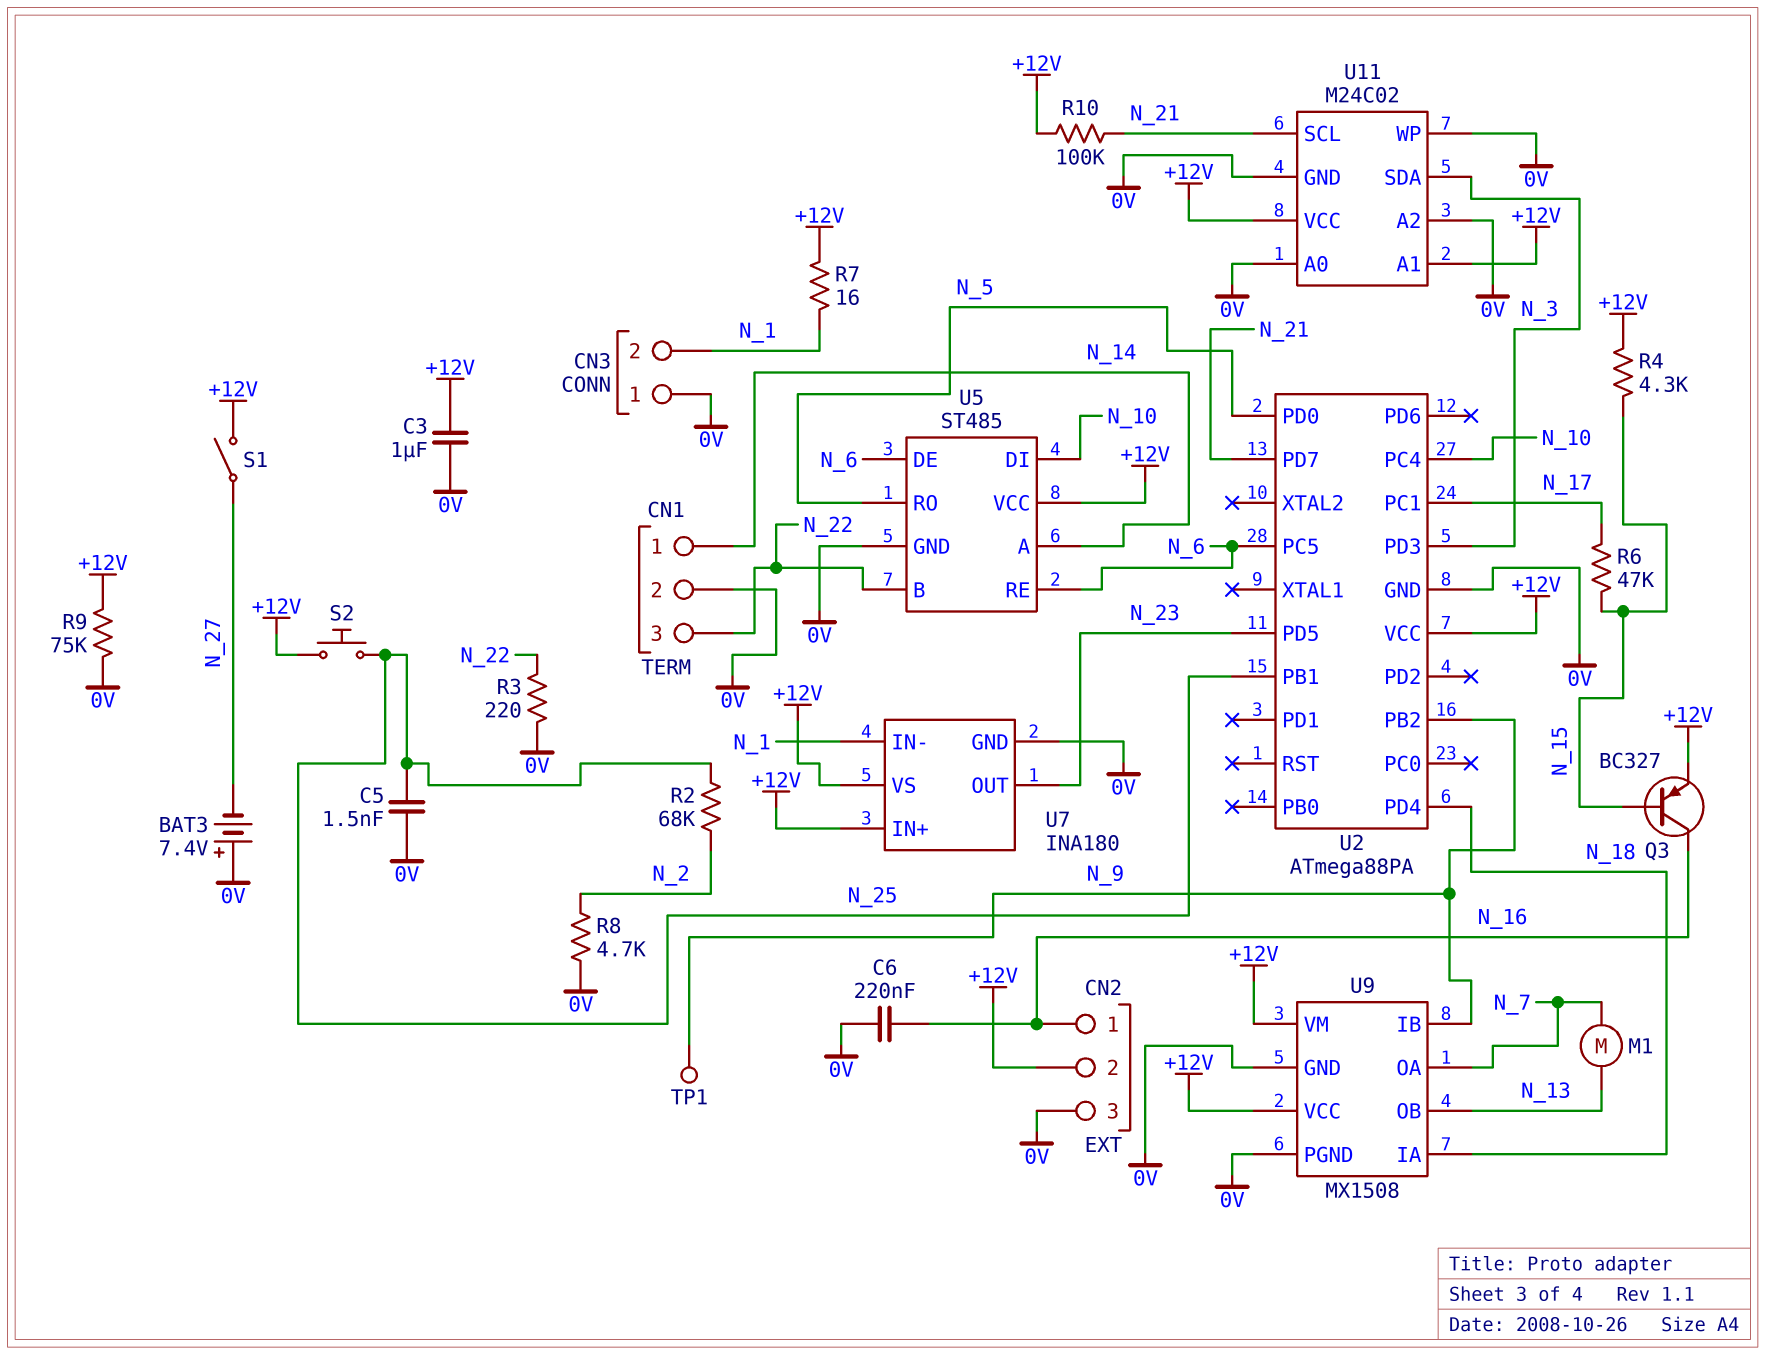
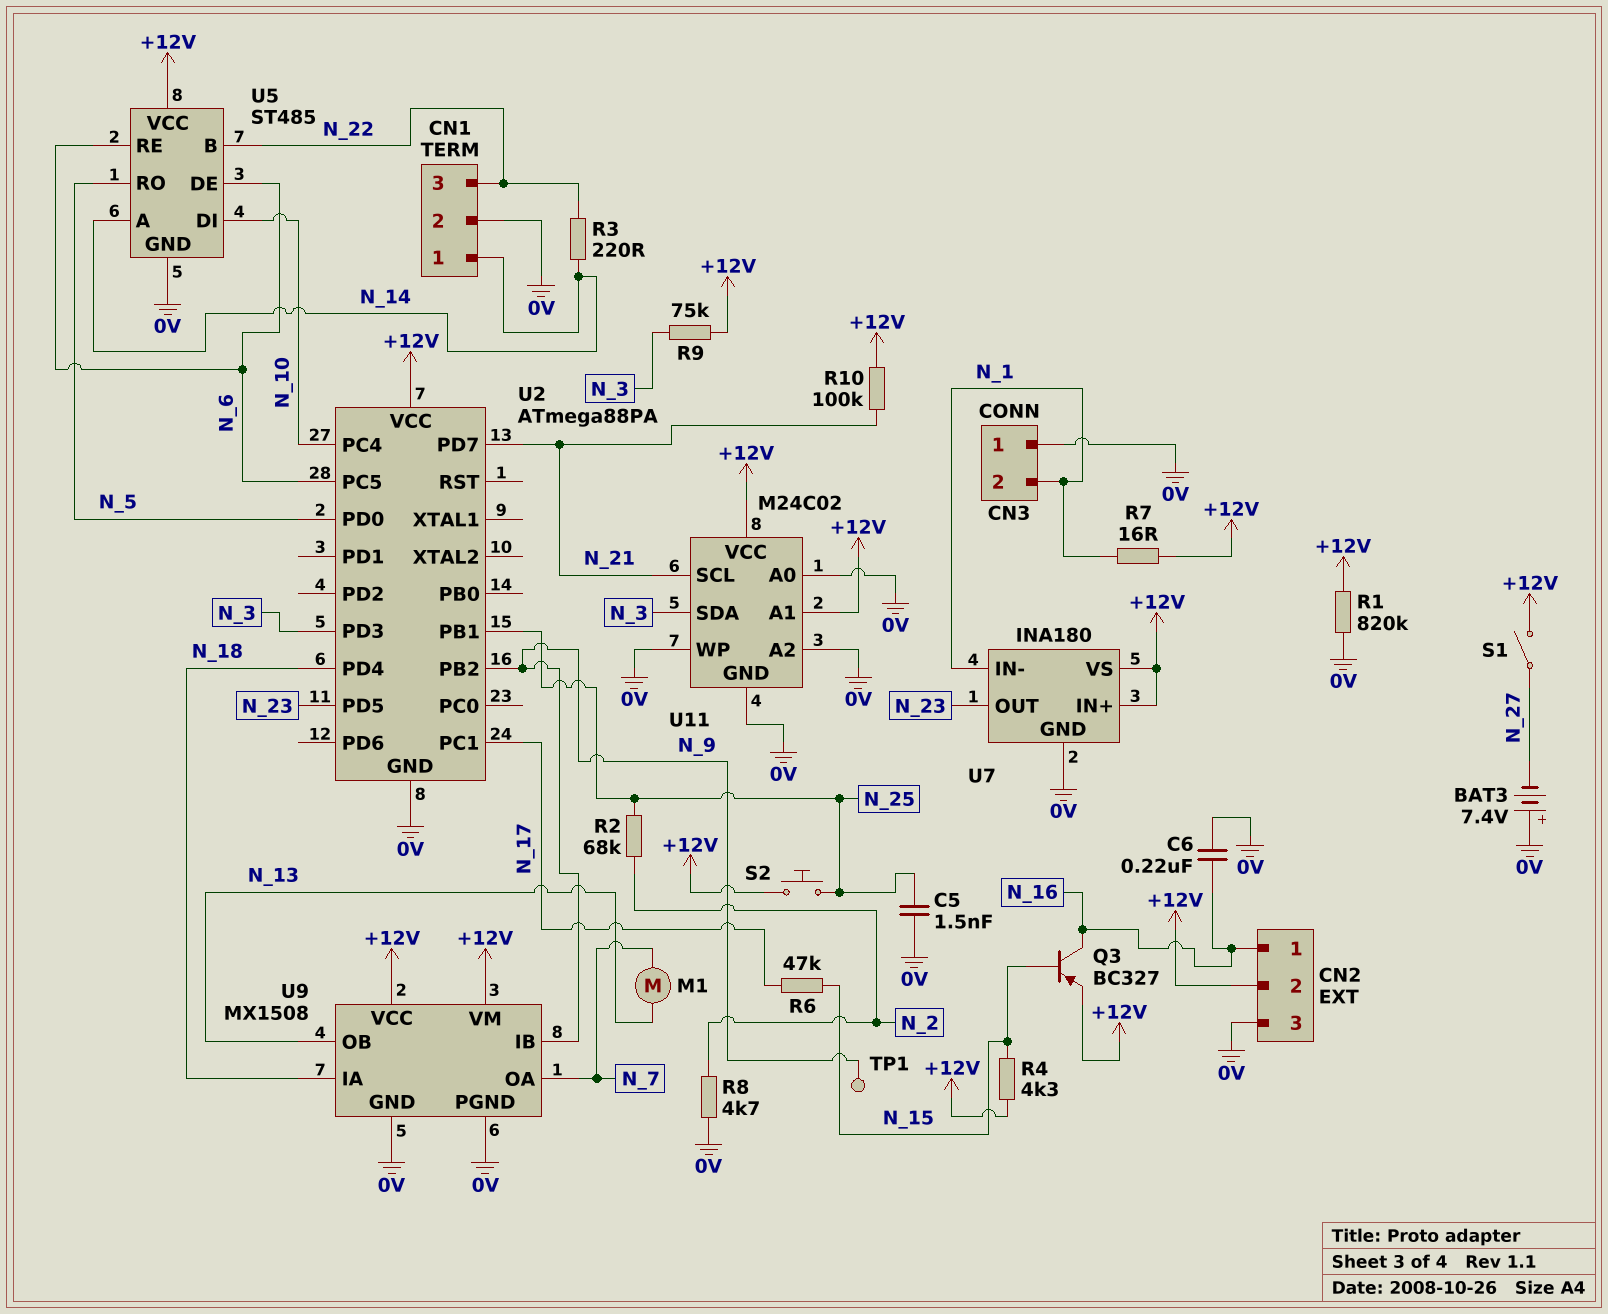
C3: 1uF (+12V, 0V) -> none
R1: none -> 820k (+12V, 0V)
R3: 220 (0V, N_22) -> 220 (N_14, N_22)
R9: 75k (+12V, 0V) -> 75k (+12V, N_3)

